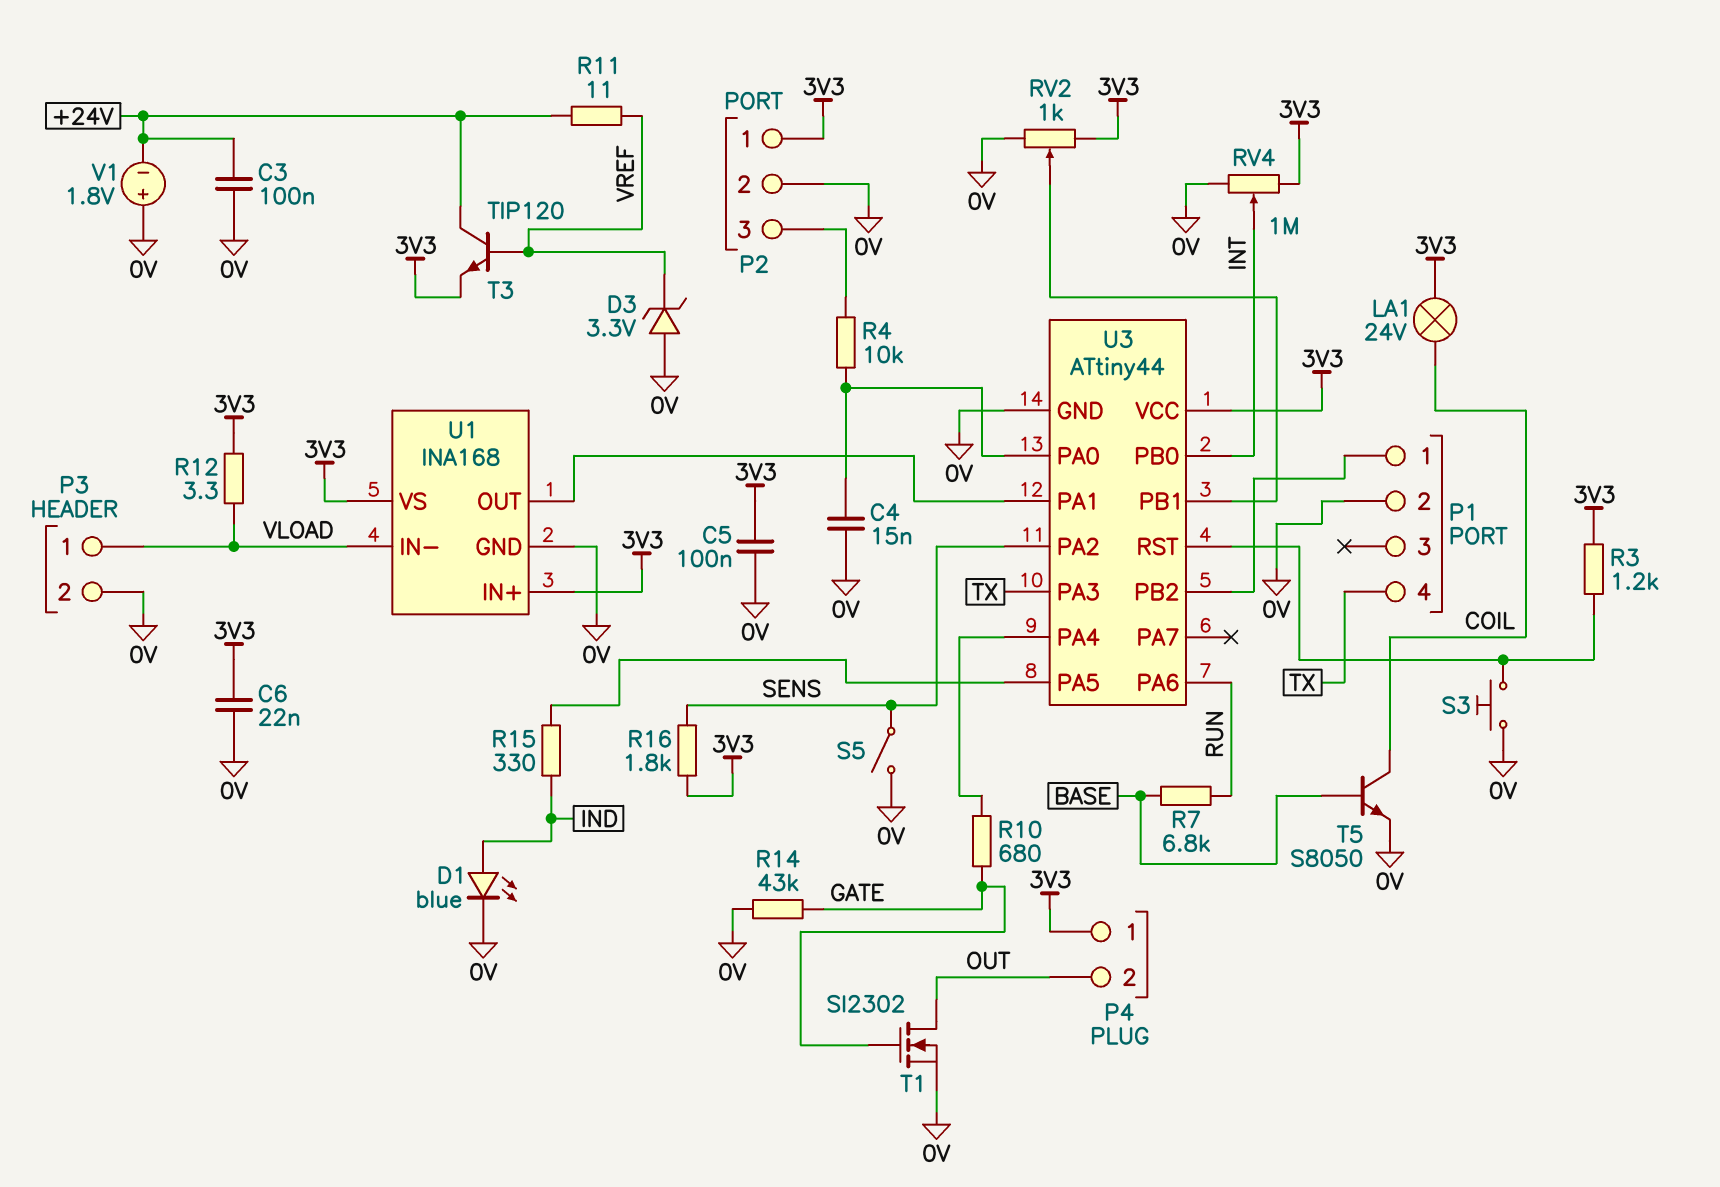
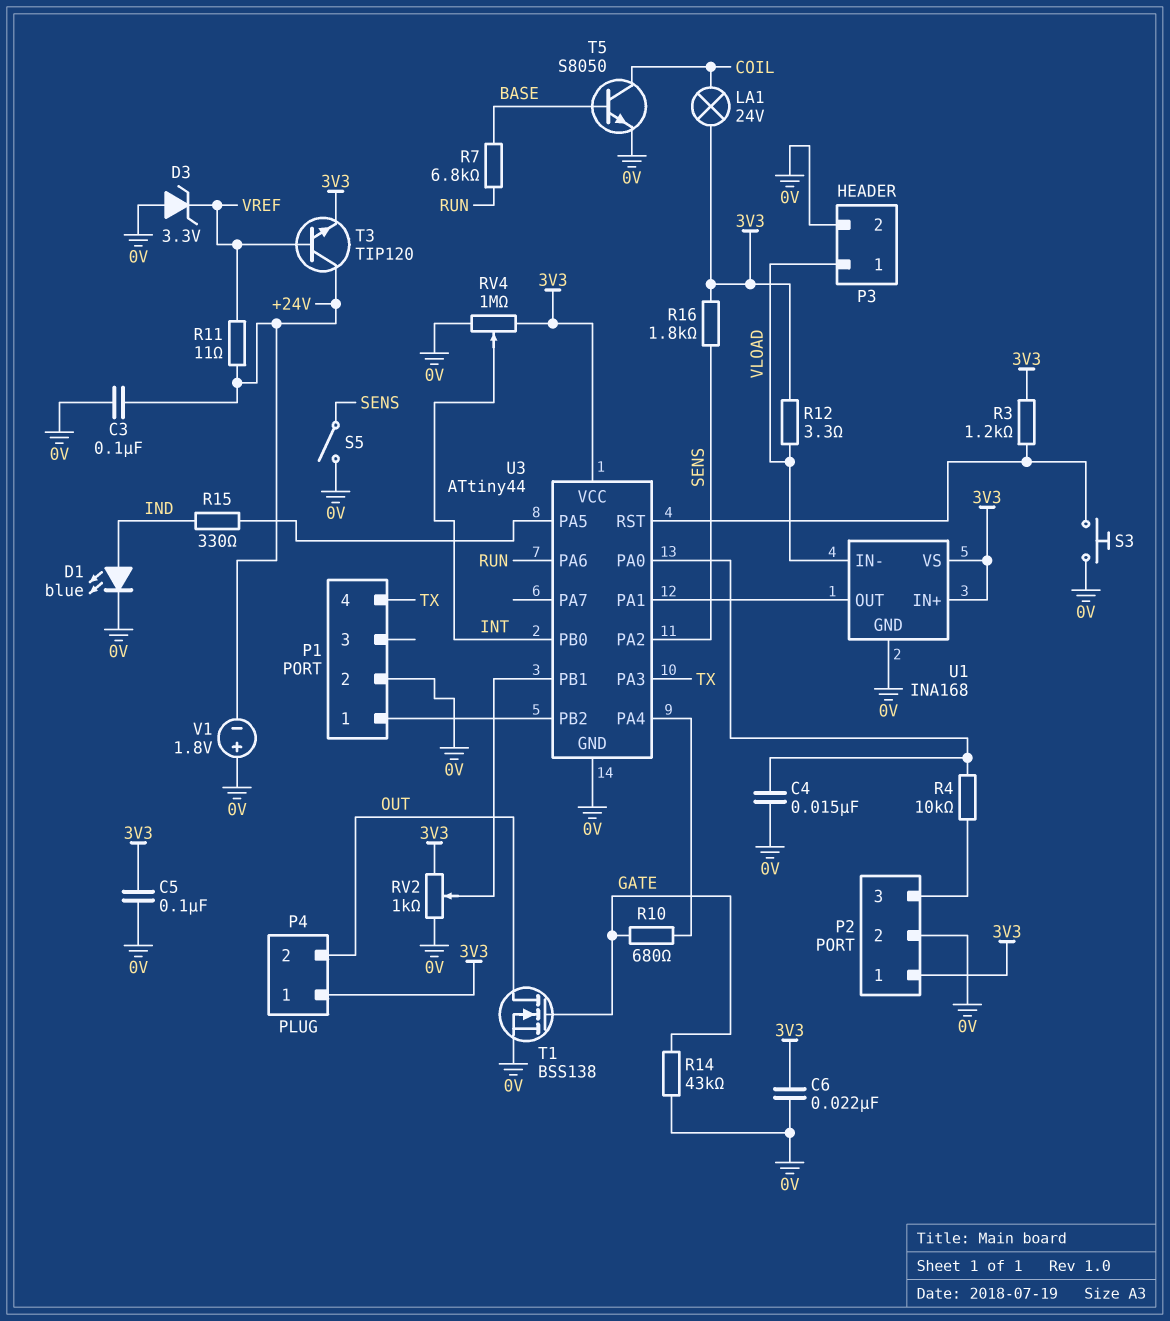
T1: NMOS SI2302 (G GATE, D OUT, S 0V) -> NMOS BSS138 (G GATE, D OUT, S 0V)

